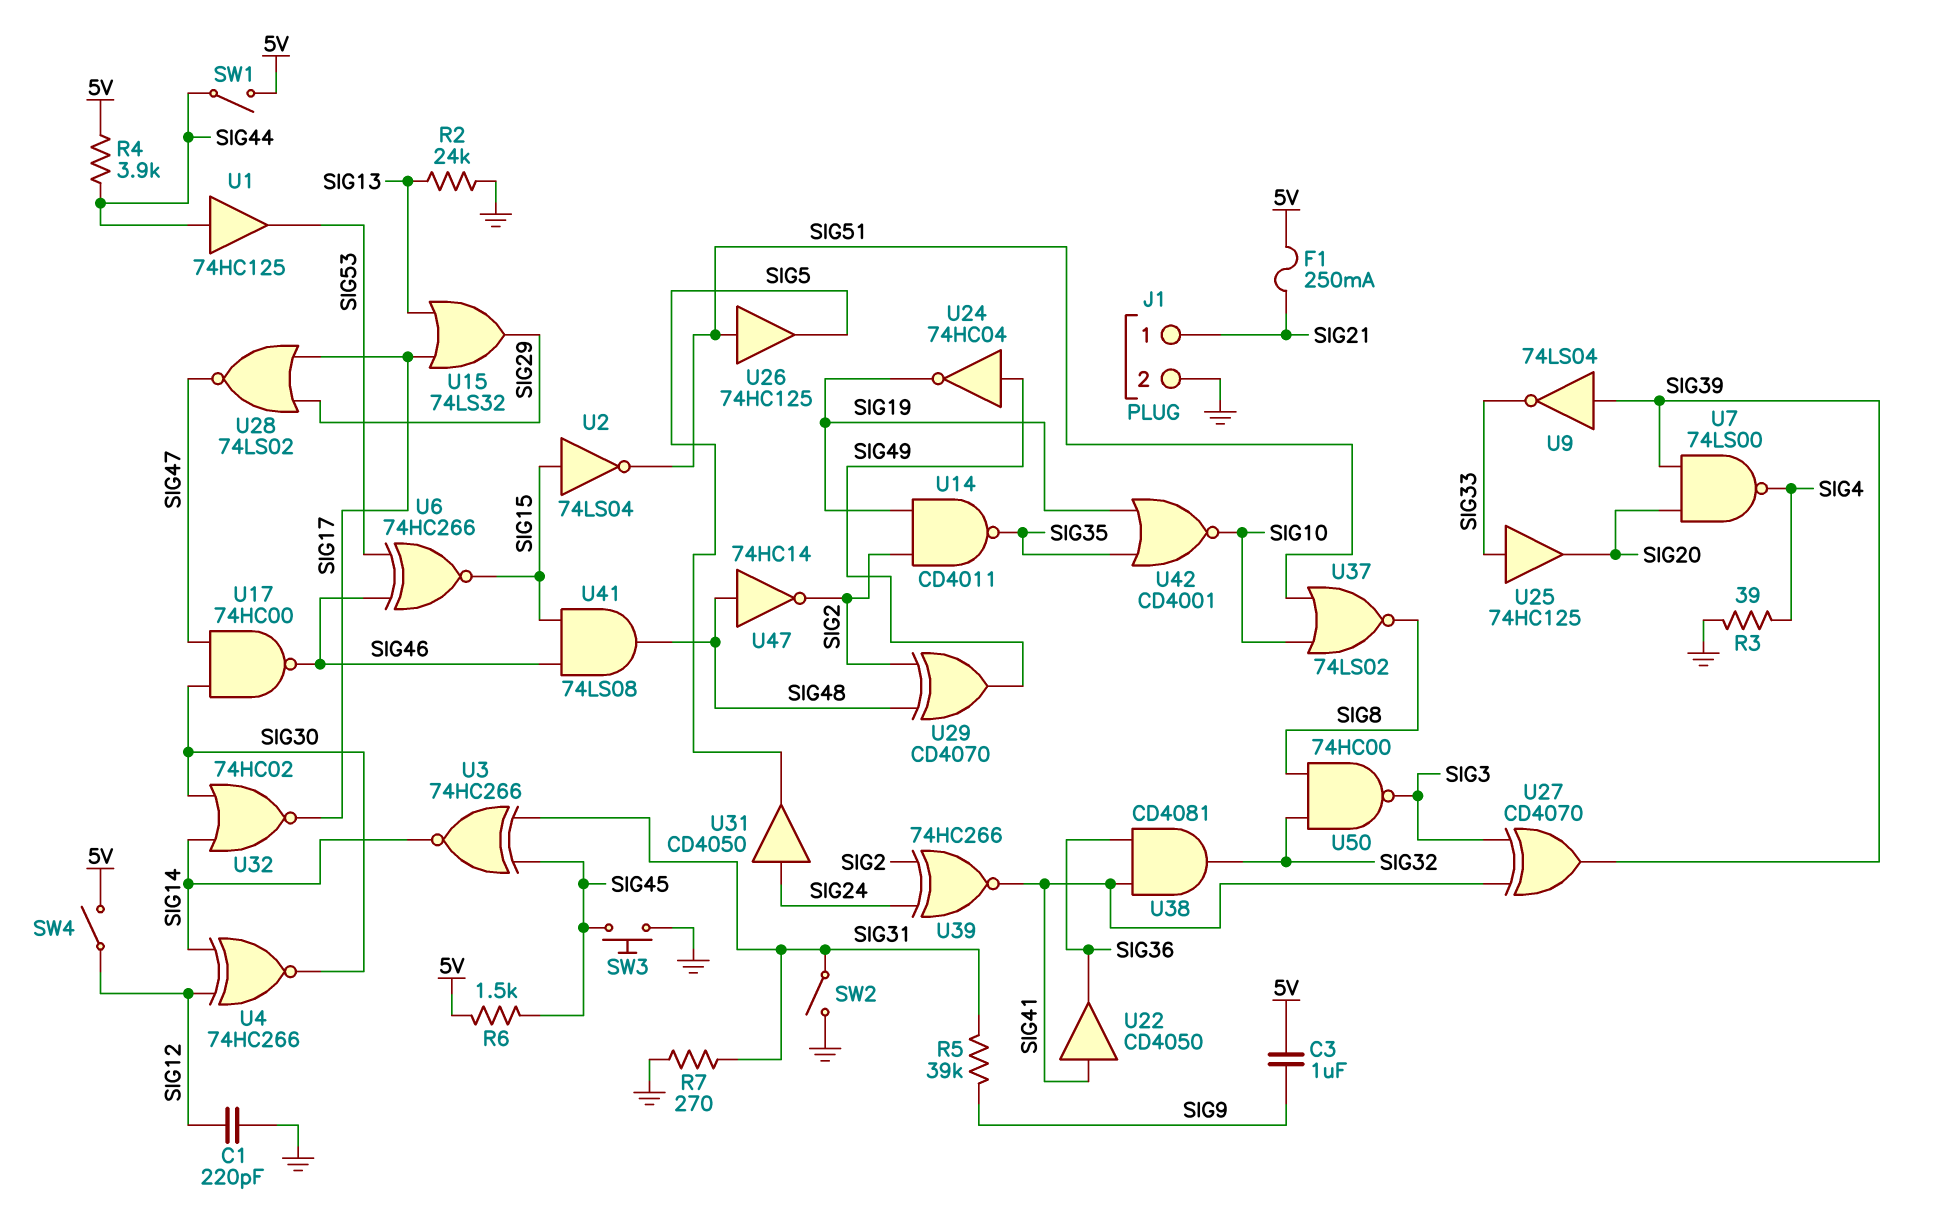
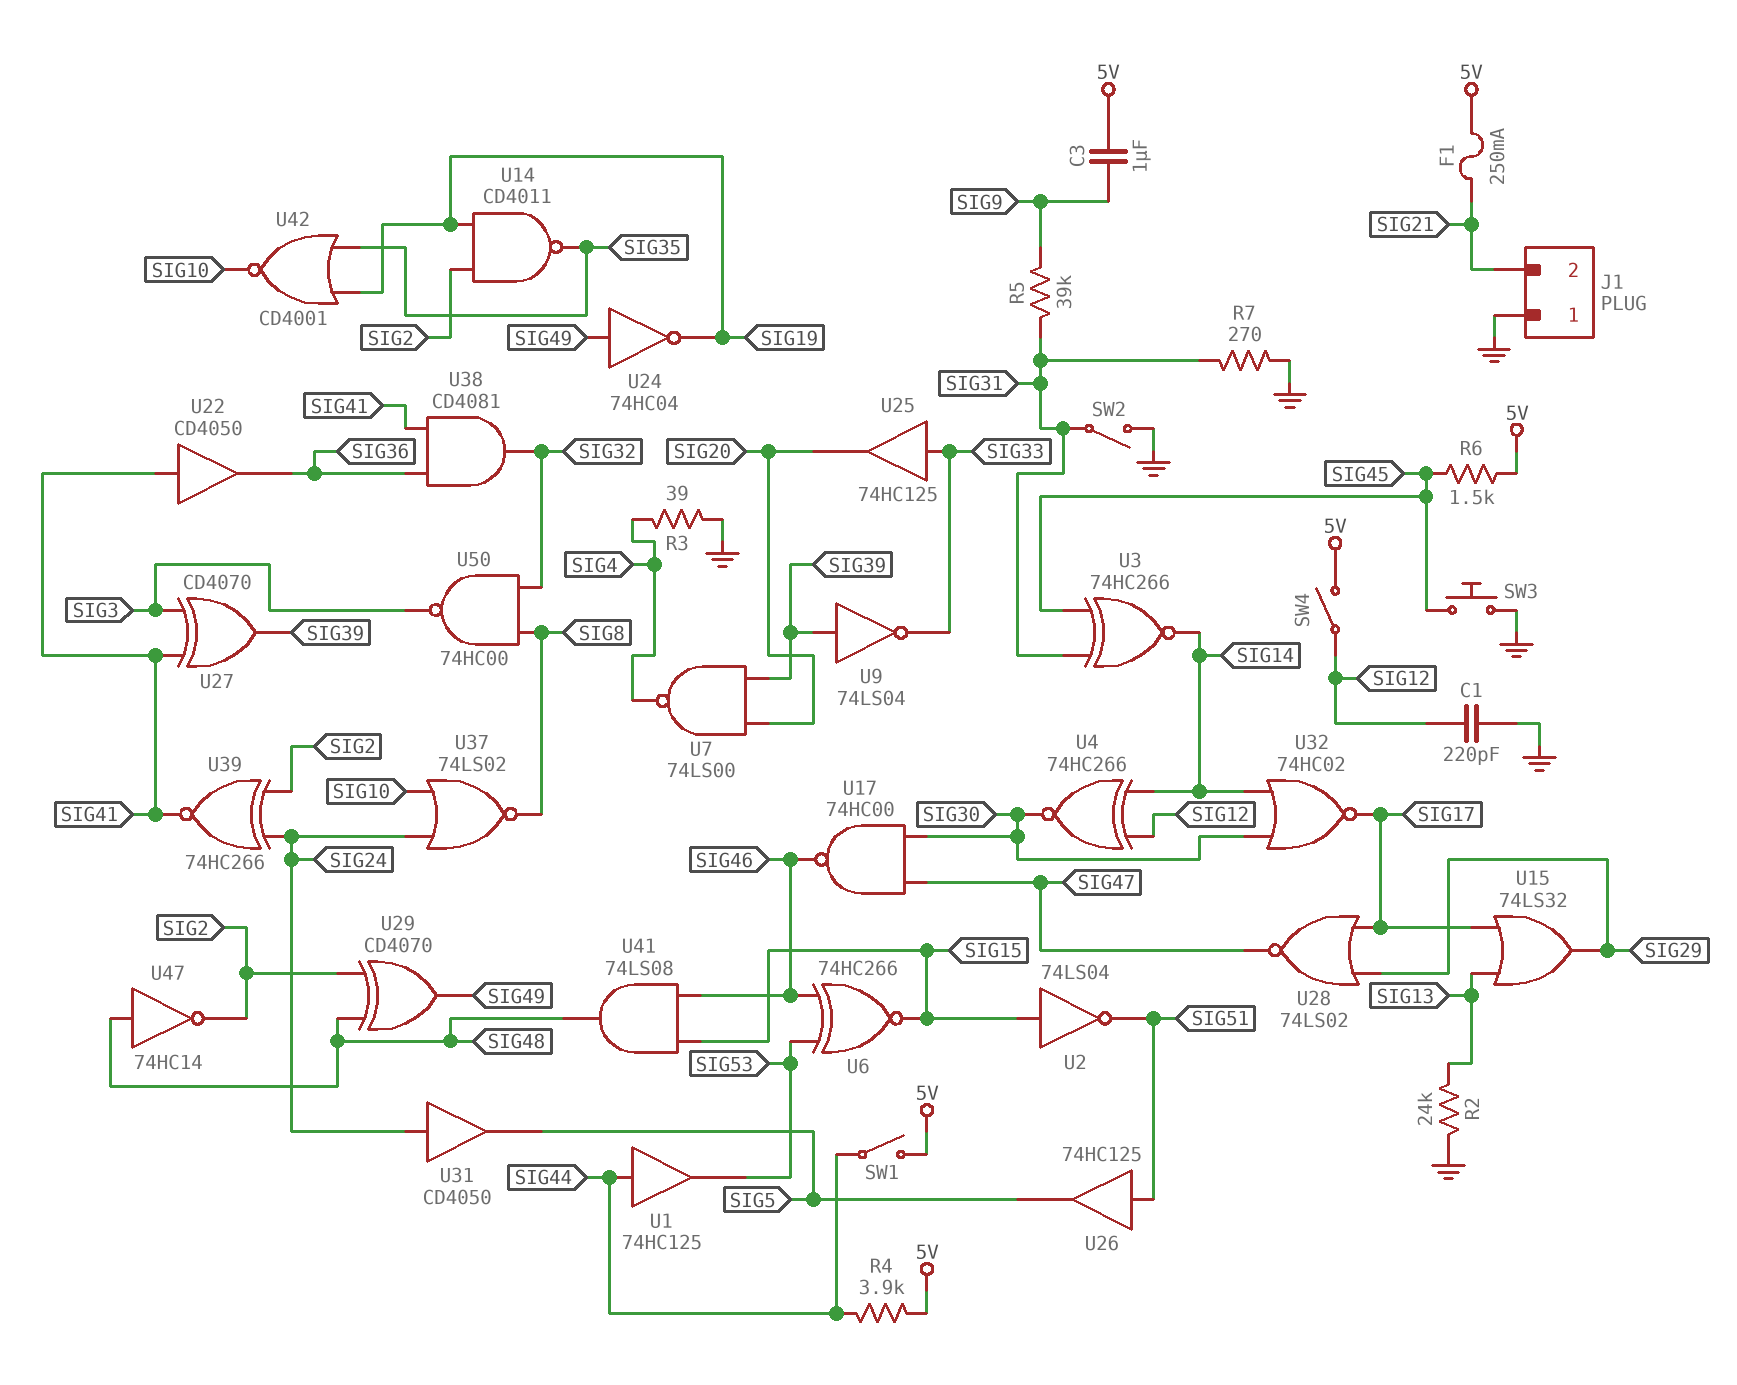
J1 pin 1: SIG21 -> GND
J1 pin 2: GND -> SIG21
U37: NOR 74LS02 (in SIG10, in SIG51, out SIG8) -> NOR 74LS02 (in SIG10, in SIG24, out SIG8)

